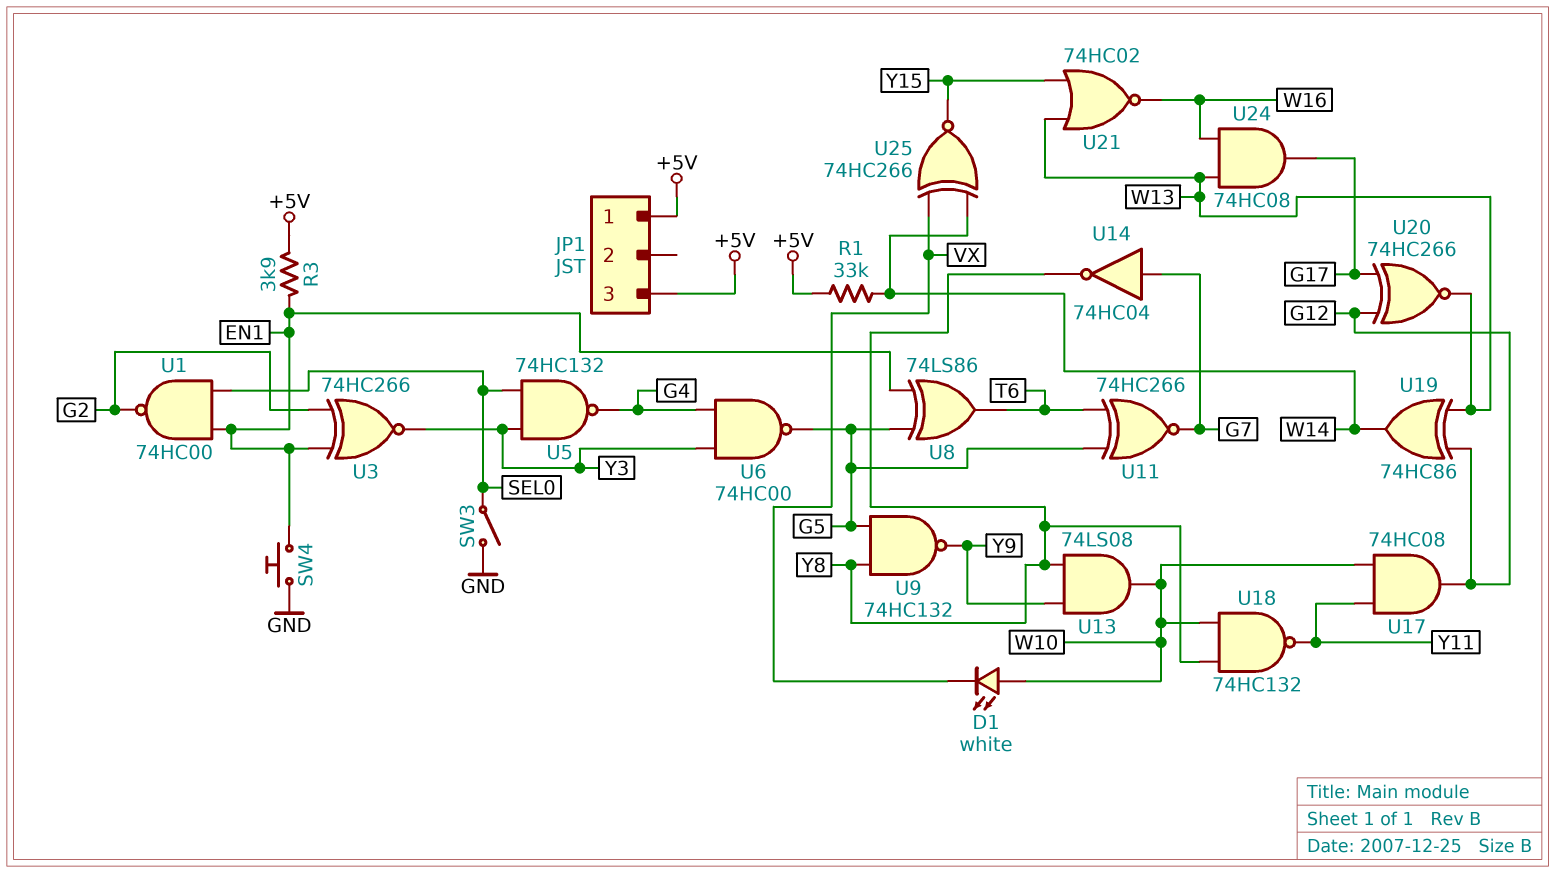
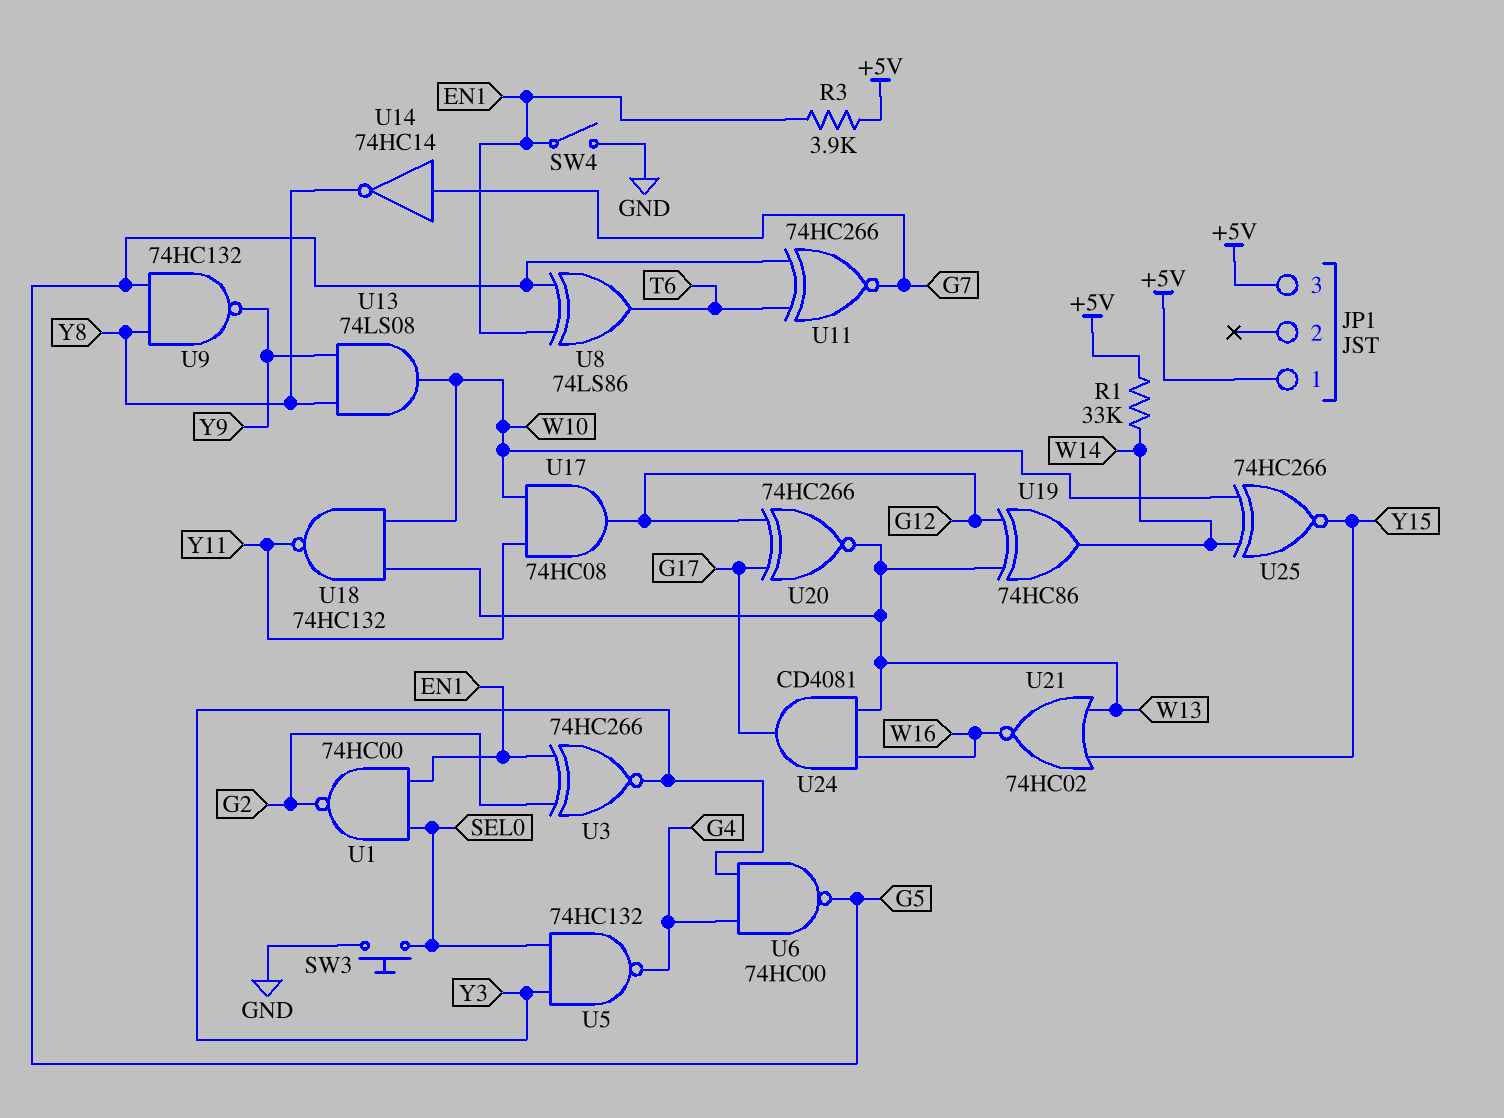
D1: LED white (A W10, K VX) -> none
SW3: switch (GND, SEL0) -> button (GND, SEL0)
SW4: button (EN1, GND) -> switch (EN1, GND)
U14: NOT 74HC04 (in G7, out Y8) -> NOT 74HC14 (in G7, out Y8)
U18: NAND 74HC132 (in W10, in Y8, out Y11) -> NAND 74HC132 (in W10, in W13, out Y11)
U24: AND 74HC08 (in W13, in W16, out G17) -> AND CD4081 (in W13, in W16, out G17)
U25: XNOR 74HC266 (in VX, in W14, out Y15) -> XNOR 74HC266 (in W10, in W14, out Y15)

